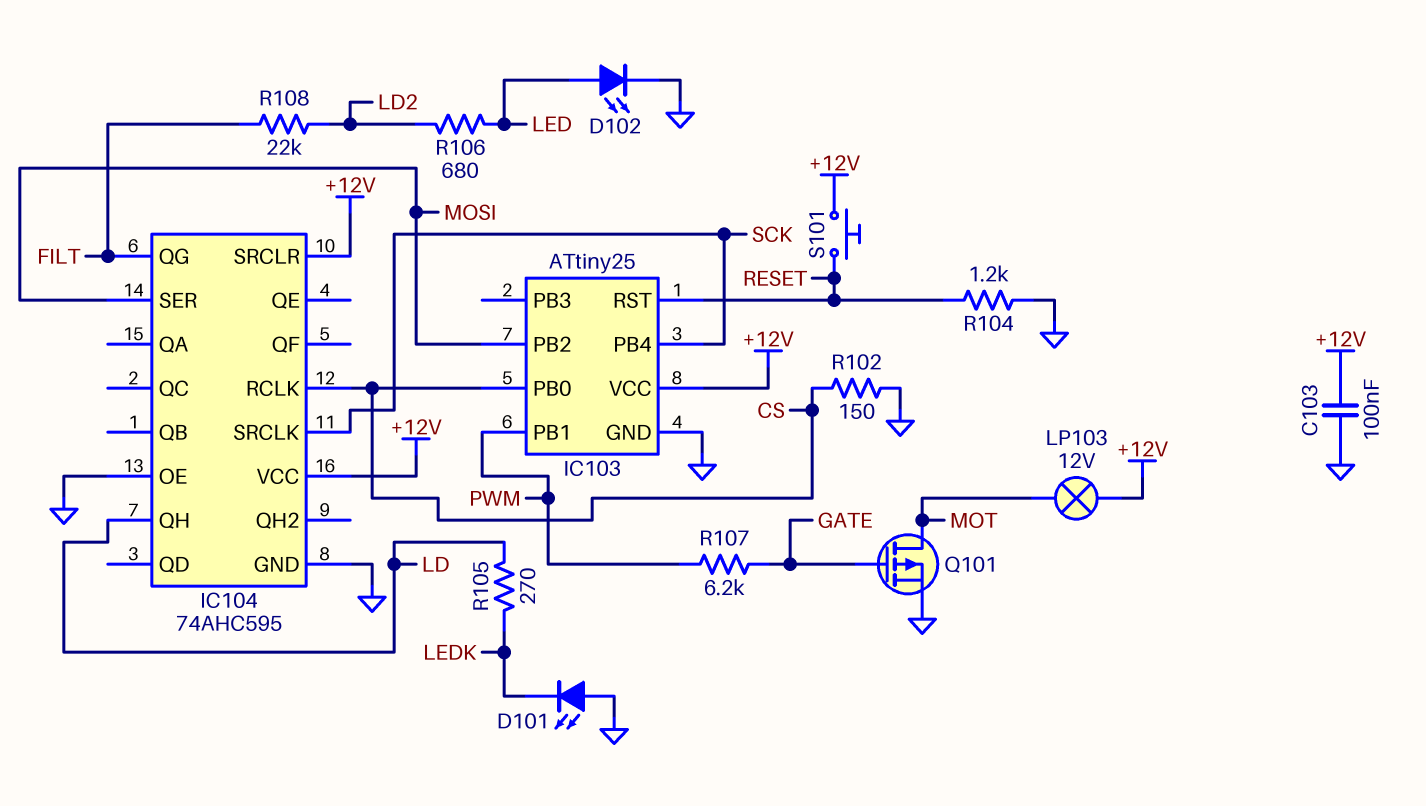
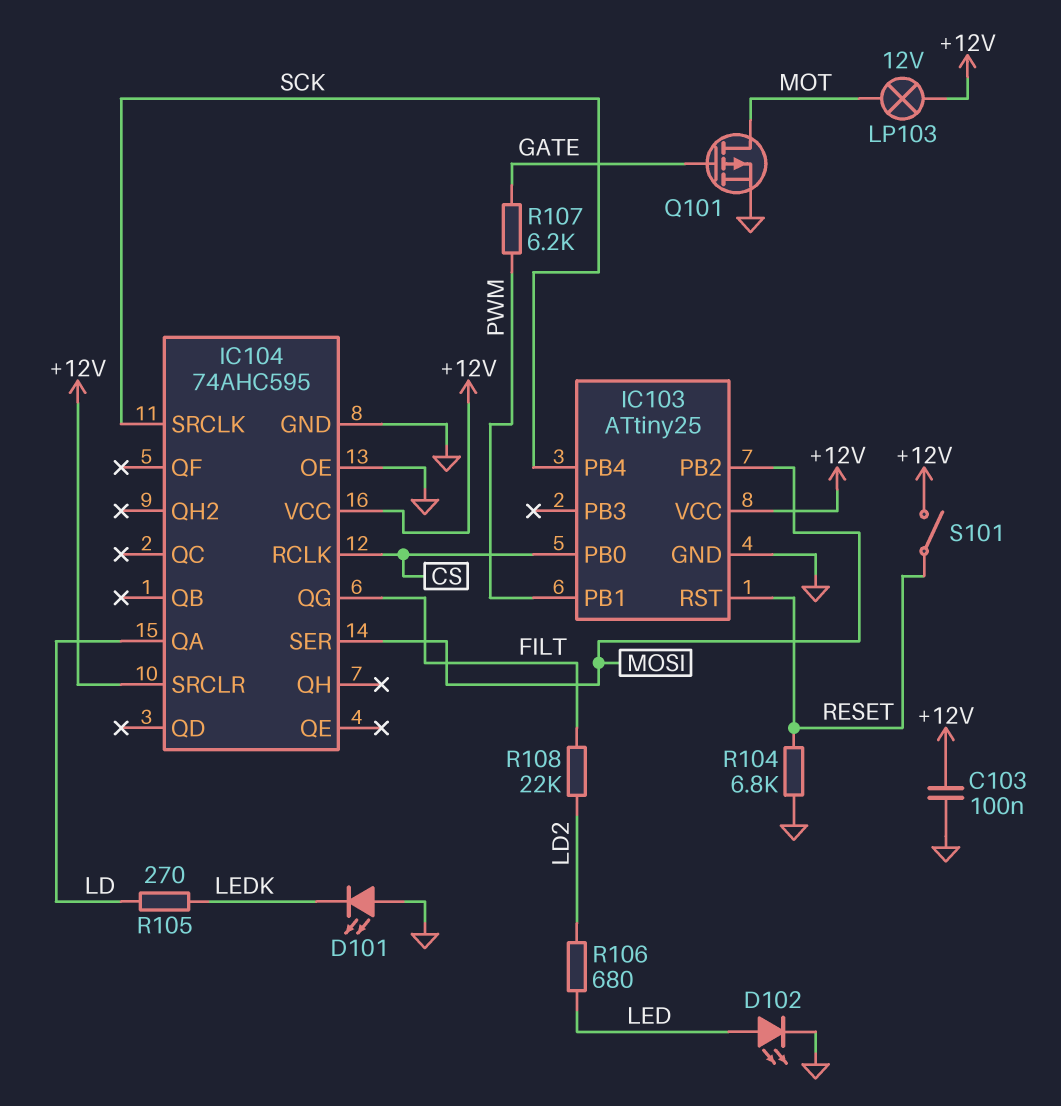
IC104 pin QA: none -> LD
IC104 pin QH: LD -> none
R102: 150 (CS, GND) -> none
R104: 1.2k (GND, RESET) -> 6.8k (GND, RESET)
S101: button (+12V, RESET) -> switch (+12V, RESET)

